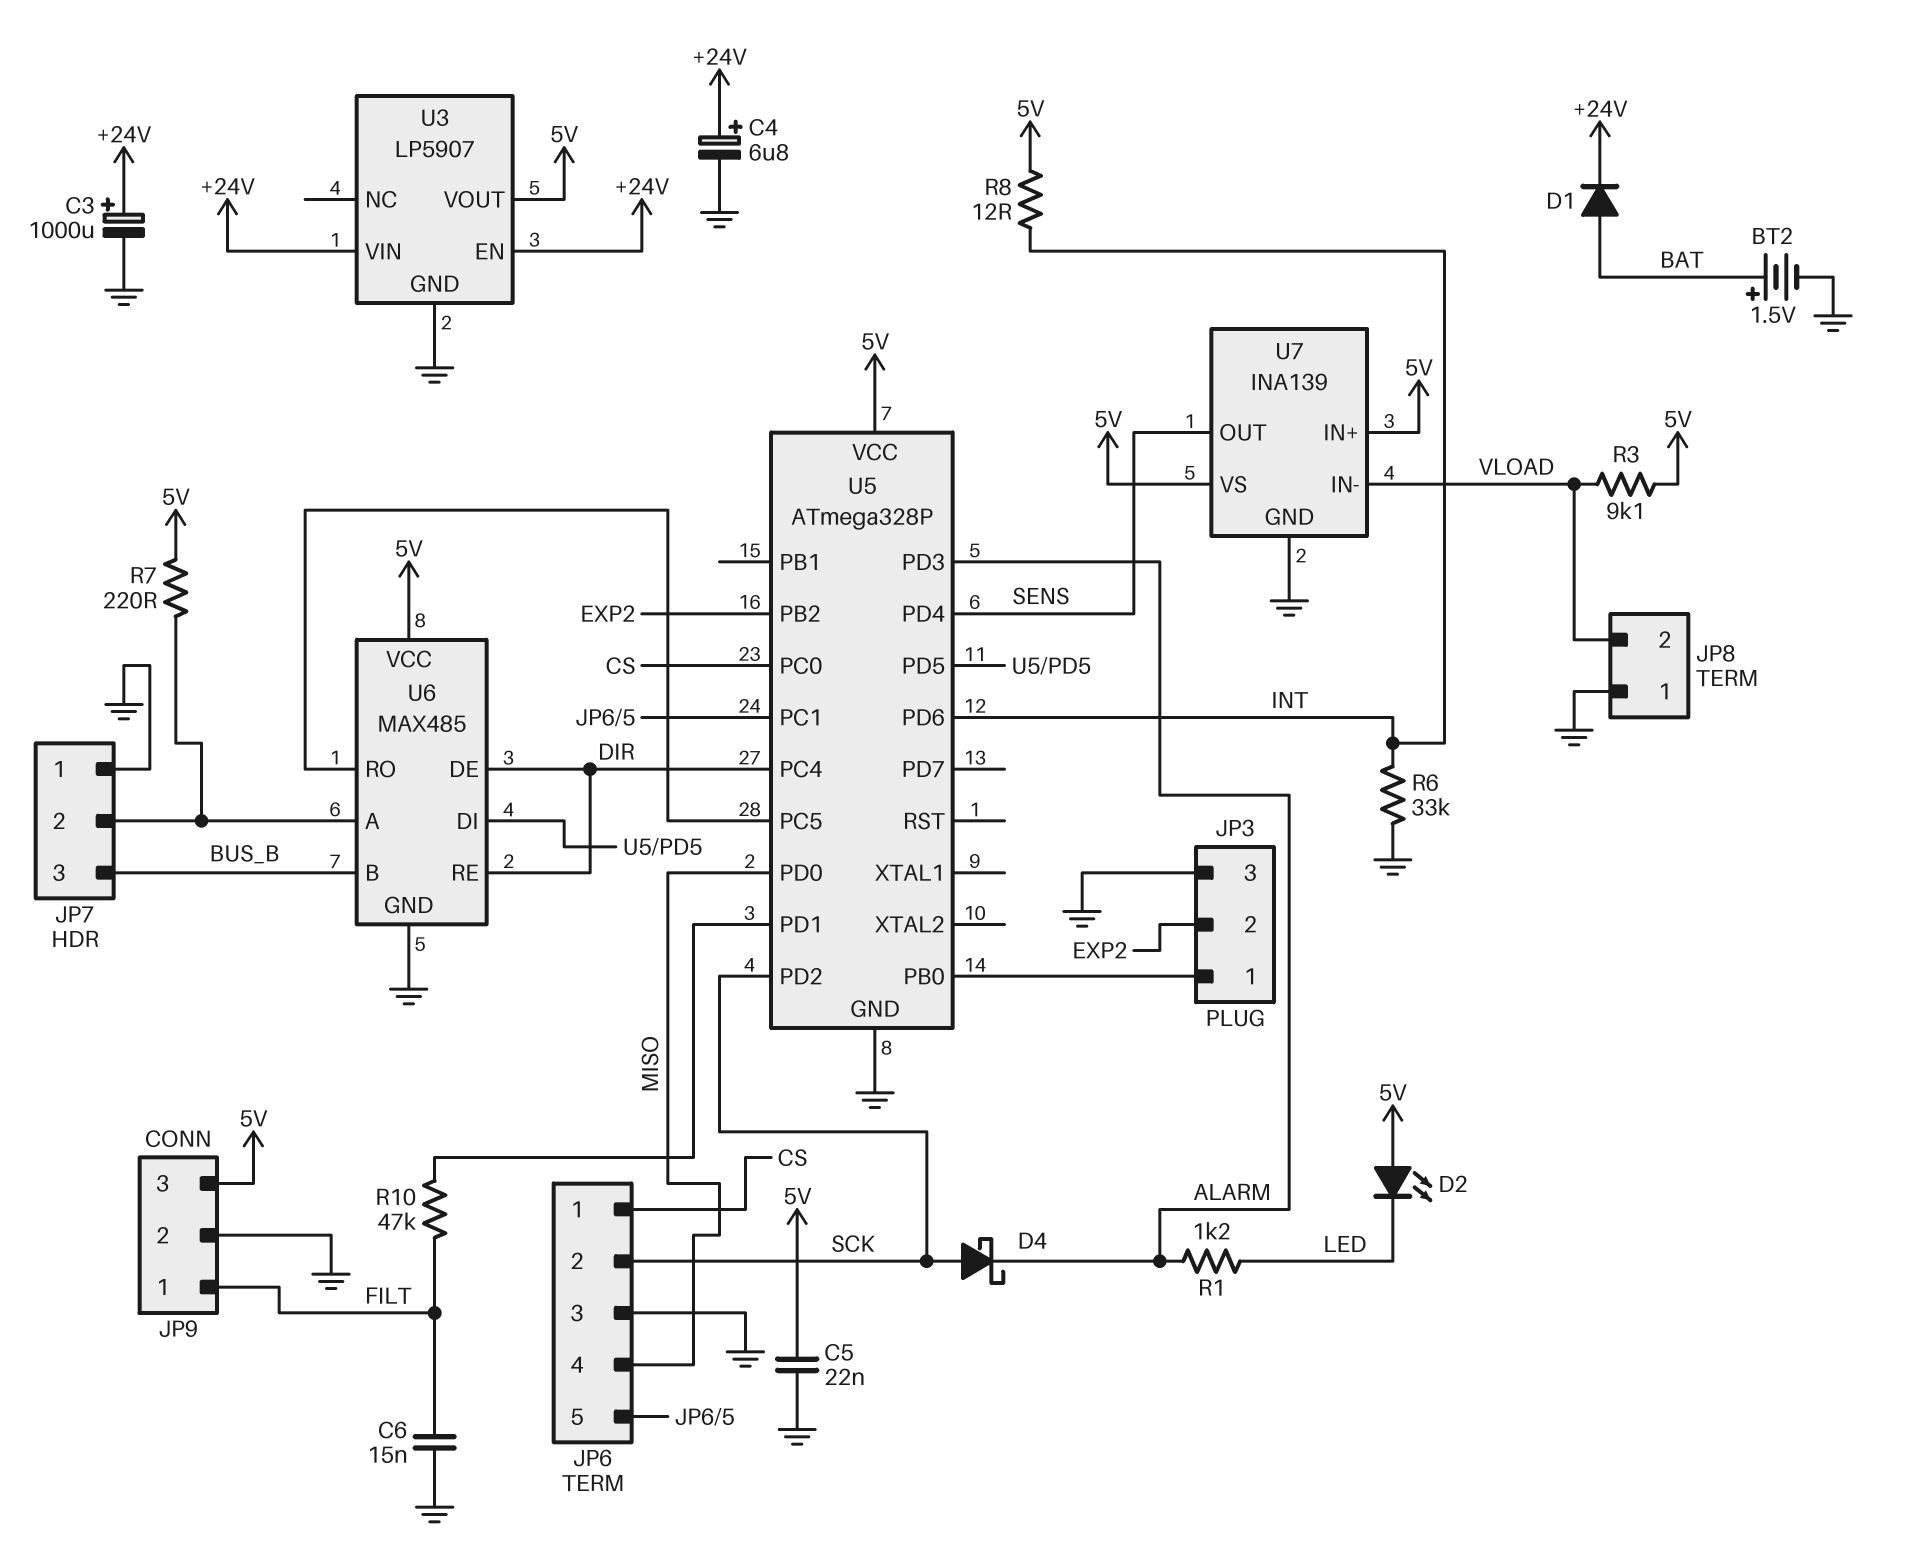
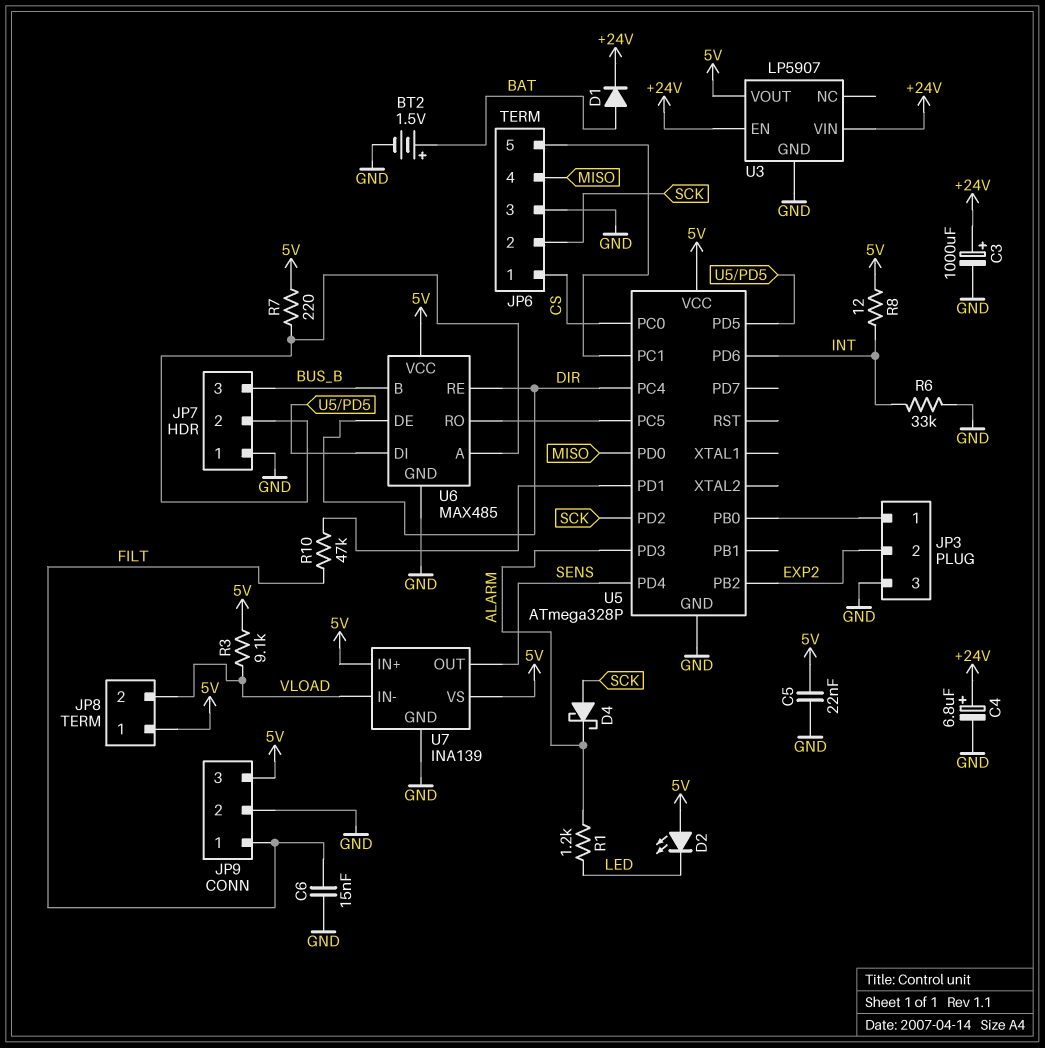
JP8 pin 1: GND -> 5V

